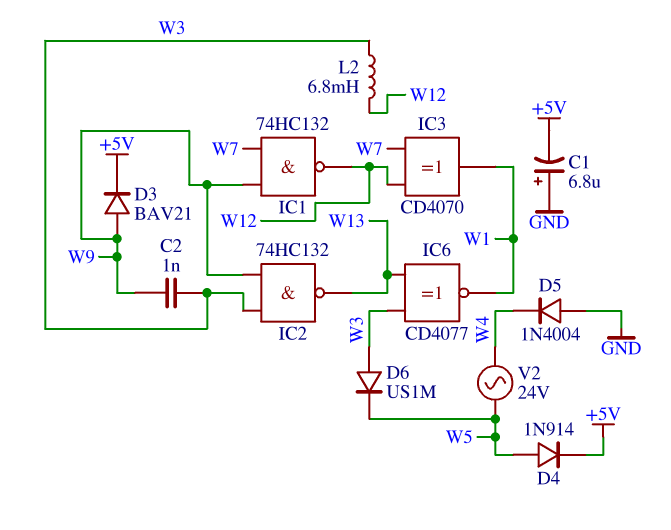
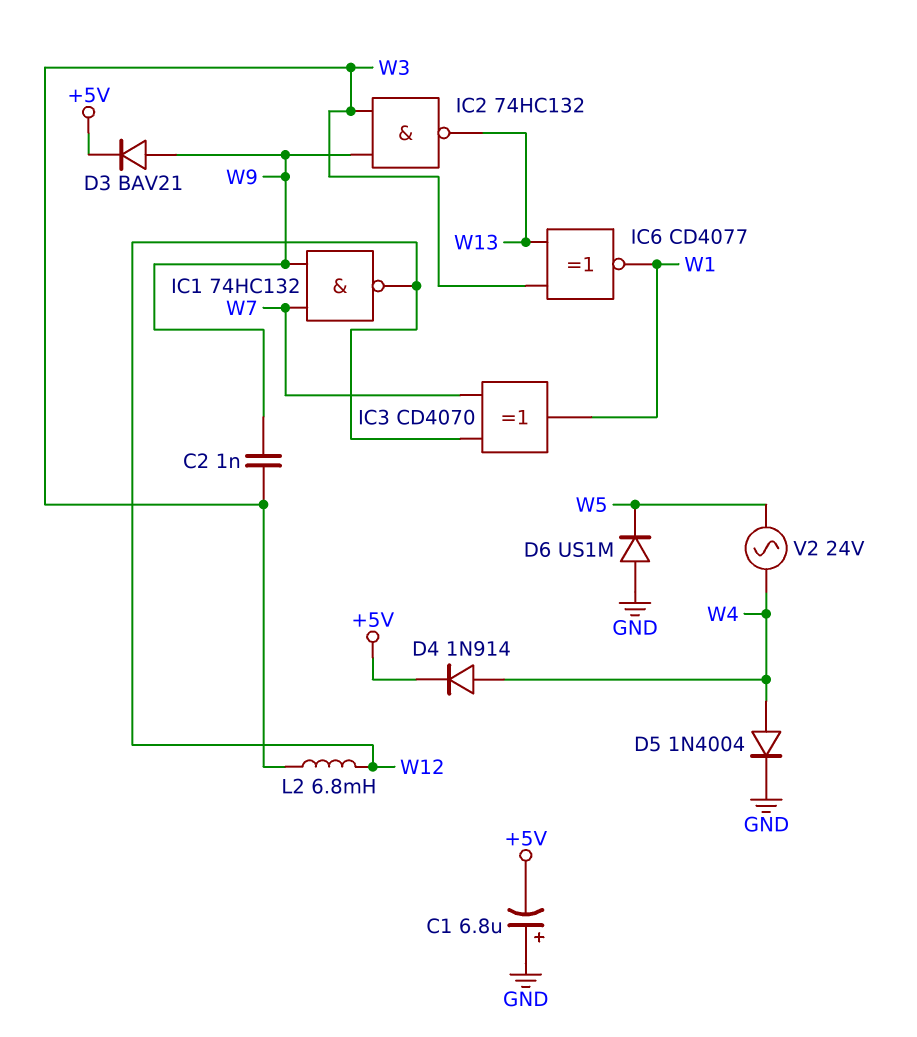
D4: diode 1N914 (A W5, K +5V) -> diode 1N914 (A W4, K +5V)
D5: diode 1N4004 (A GND, K W4) -> diode 1N4004 (A W4, K GND)
D6: diode US1M (A W3, K W5) -> diode US1M (A GND, K W5)

